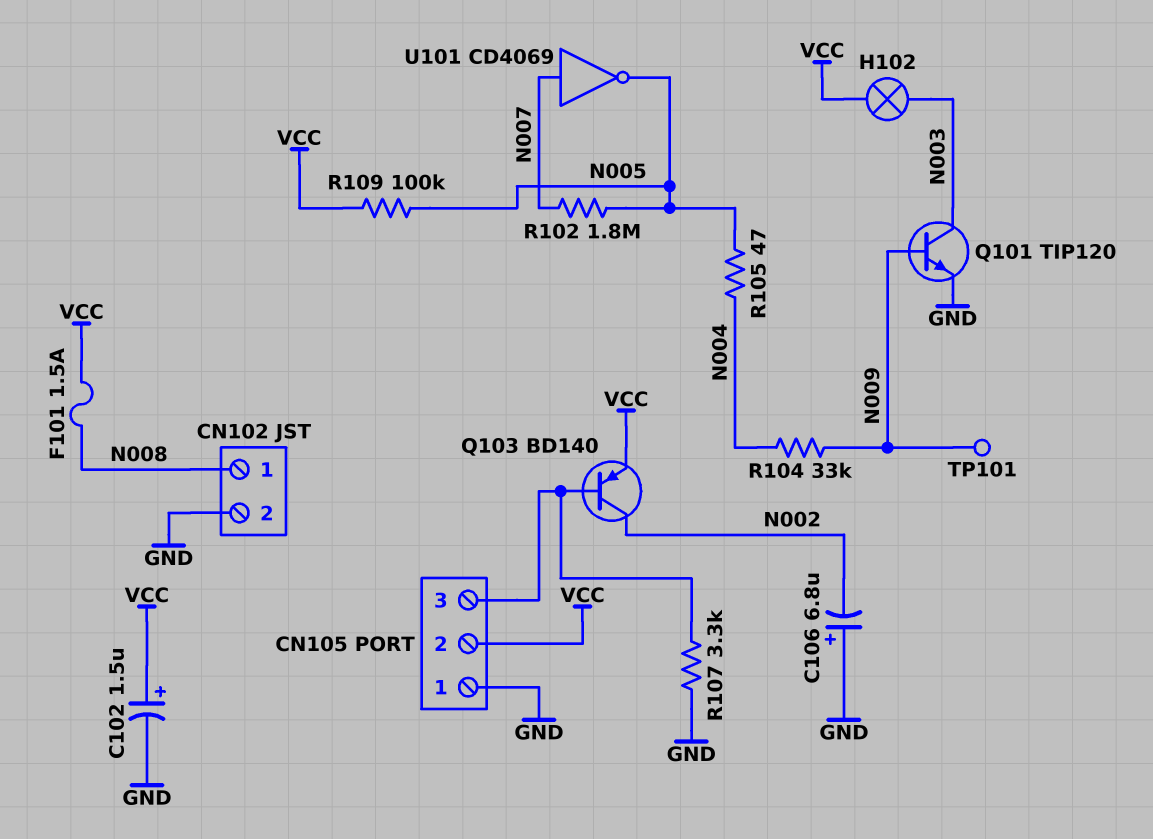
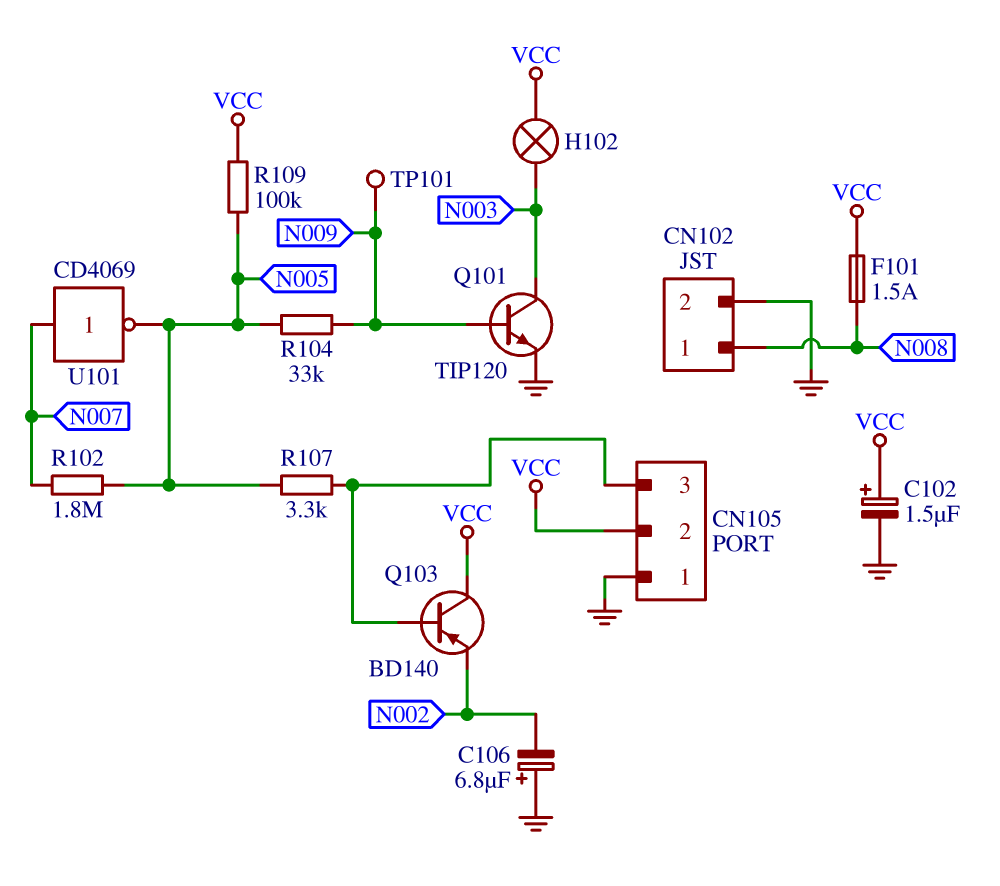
Q103: PNP BD140 (B CN105/3, C N002, E VCC) -> PNP BD140 (B CN105/3, C VCC, E N002)
R104: 33k (N004, N009) -> 33k (N005, N009)
R105: 47 (N004, N005) -> none
R107: 3.3k (CN105/3, GND) -> 3.3k (CN105/3, N005)

